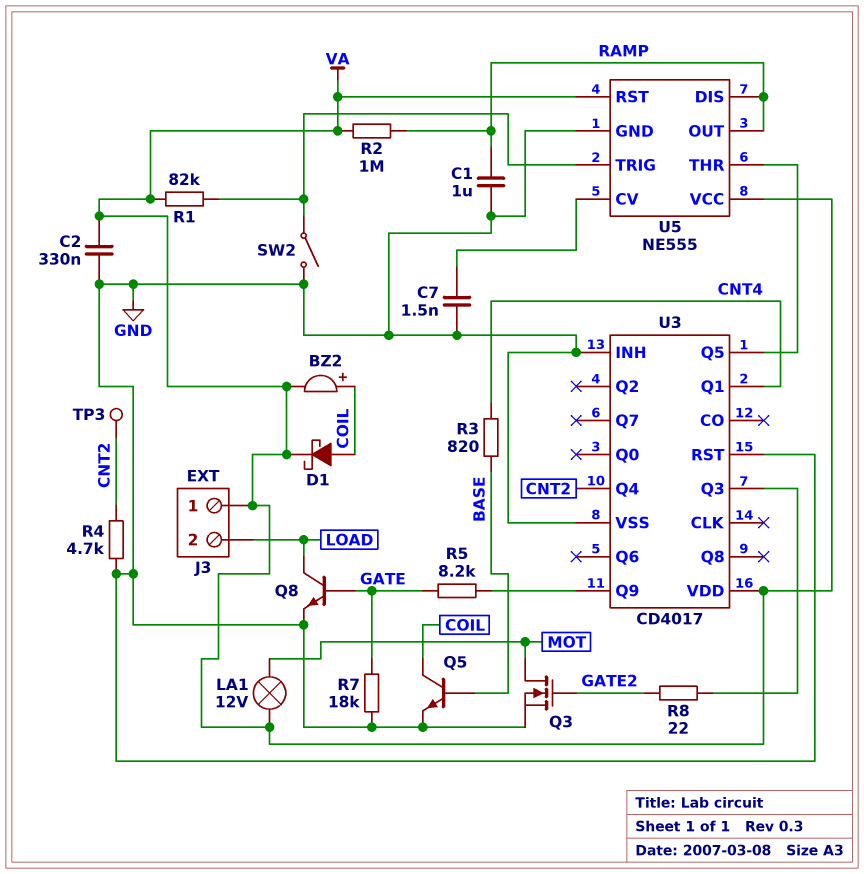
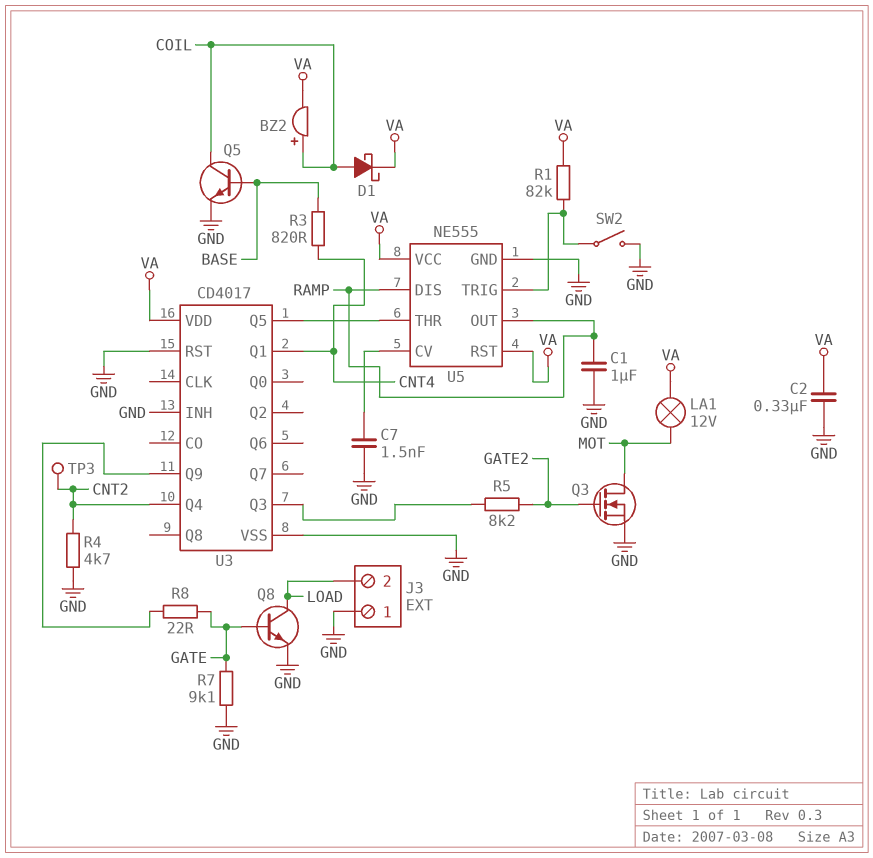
J3 pin 1: VA -> GND
R2: 1M (RAMP, VA) -> none
R5: 8.2k (GATE, U3/Q9) -> 8.2k (GATE2, U3/Q3)
R7: 18k (GATE, GND) -> 9.1k (GATE, GND)
R8: 22 (GATE2, U3/Q3) -> 22 (GATE, U3/Q9)

